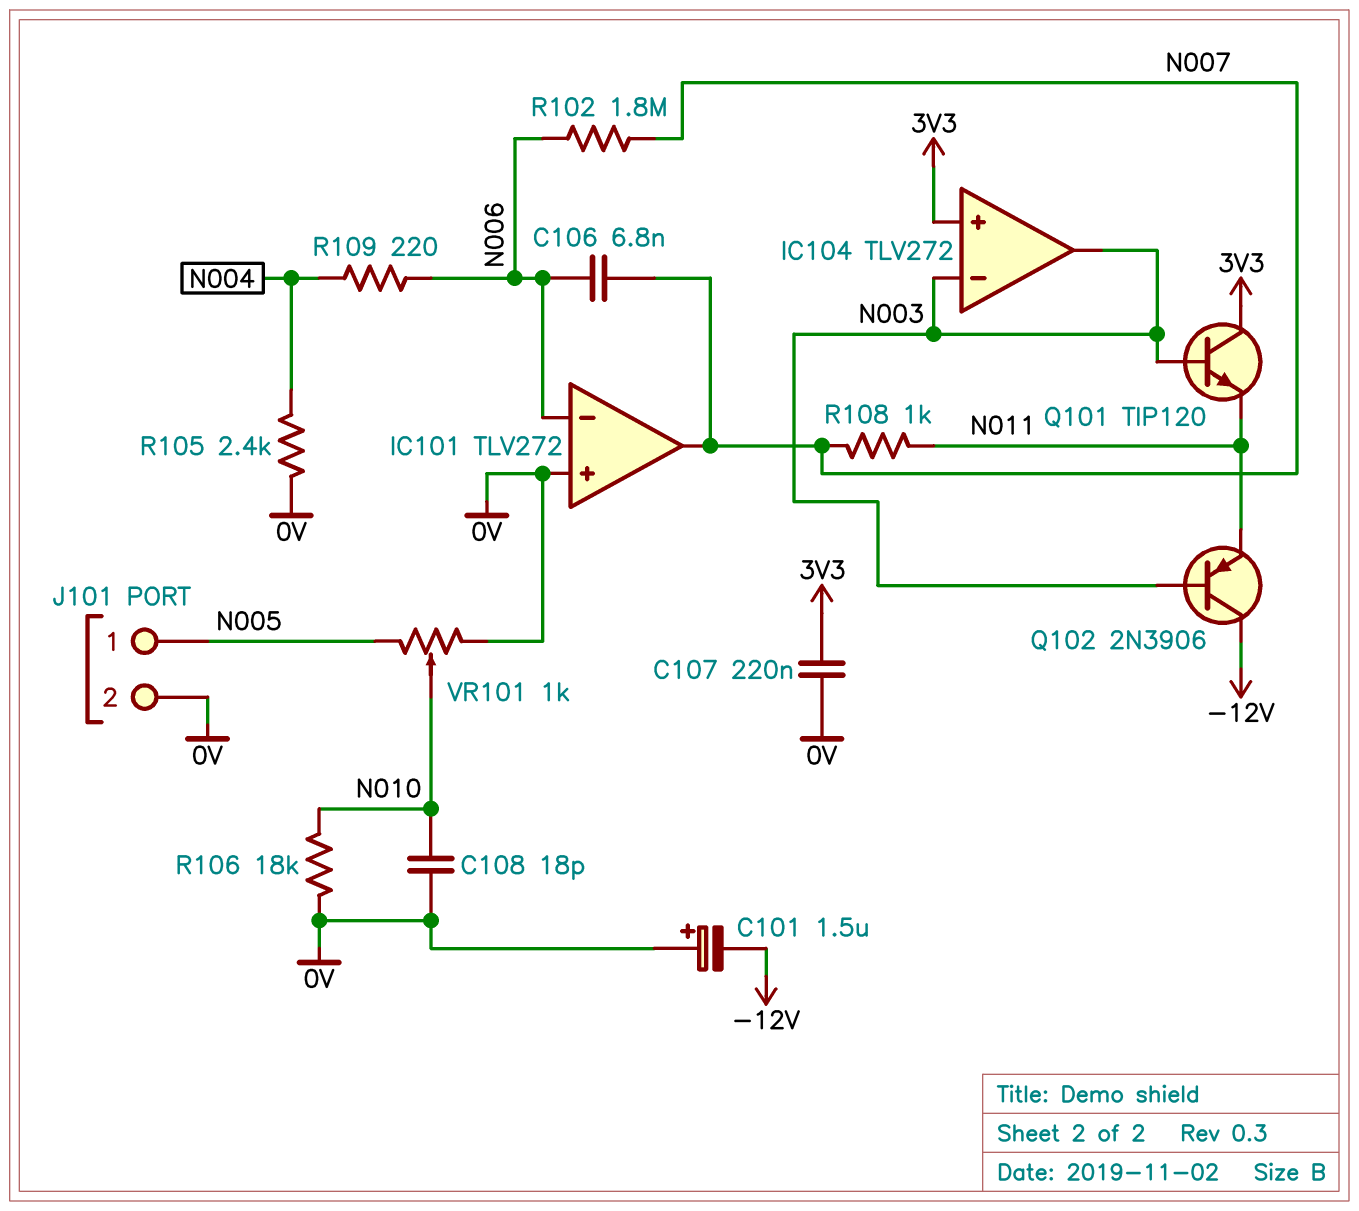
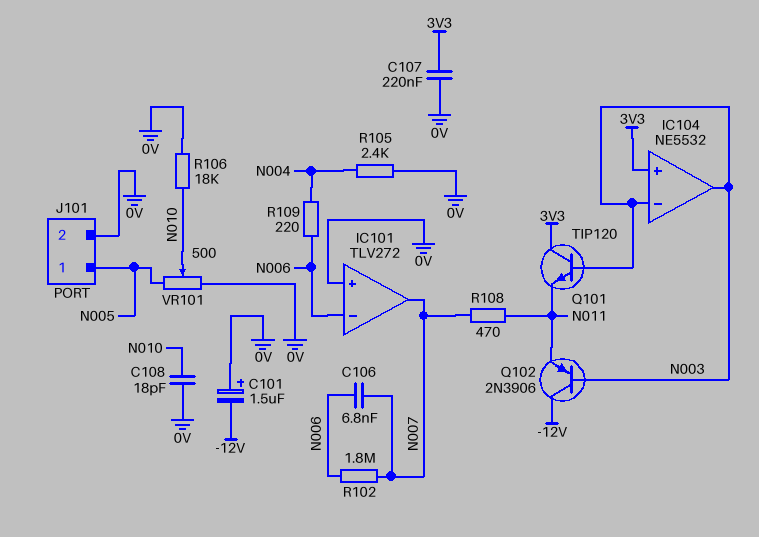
IC104: TLV272 -> NE5532
R108: 1k (N007, N011) -> 470 (N007, N011)
VR101: 1k (0V, N005, wiper N010) -> 500 (0V, N005, wiper N010)

